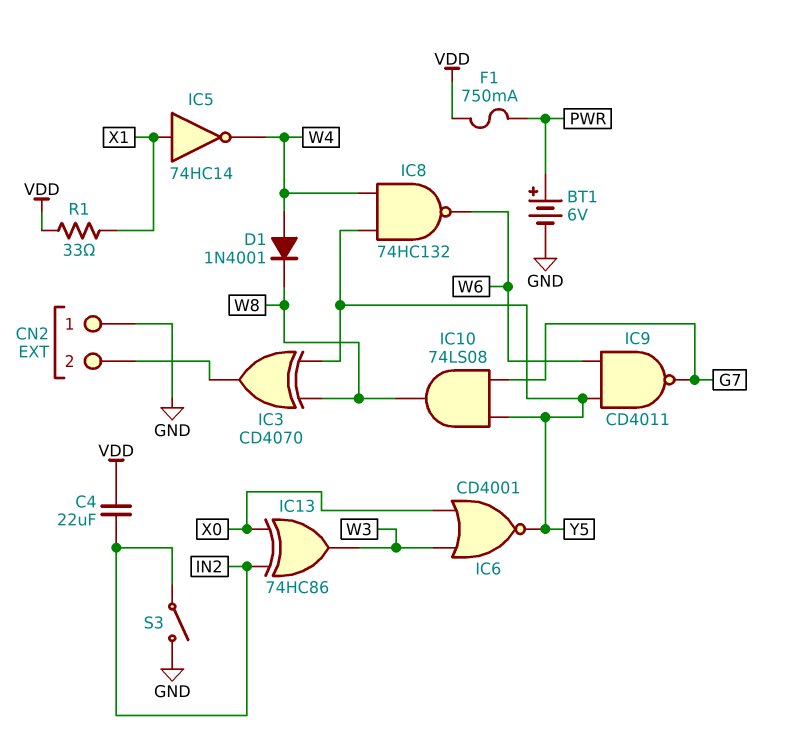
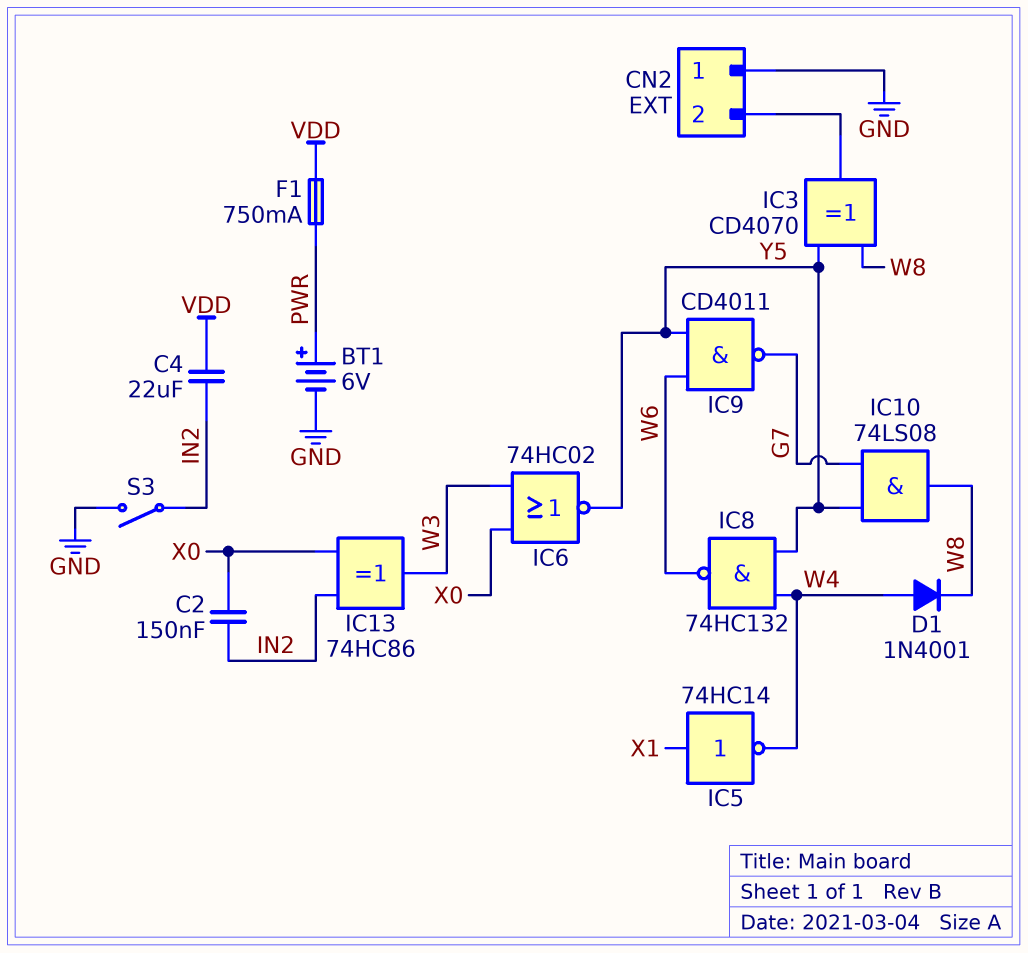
C2: none -> 150nF (IN2, X0)
IC6: NOR CD4001 (in W3, in X0, out Y5) -> NOR 74HC02 (in W3, in X0, out Y5)
R1: 33 (VDD, X1) -> none

